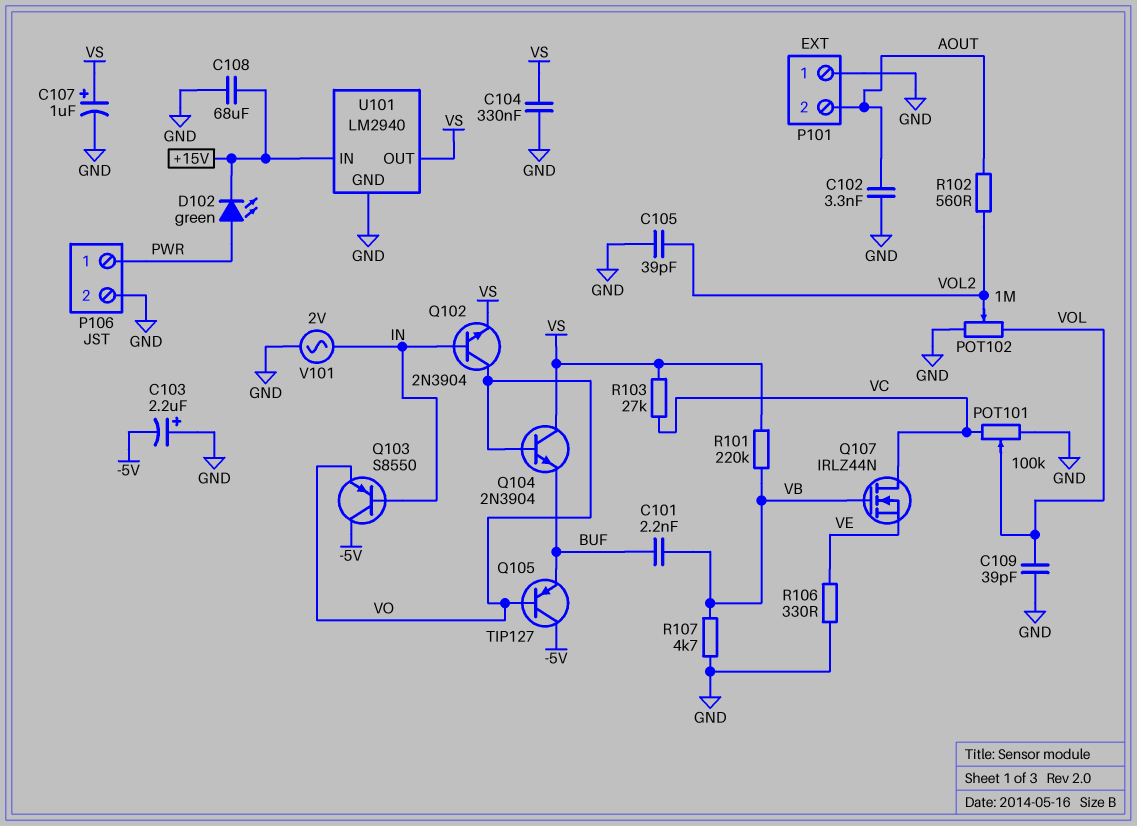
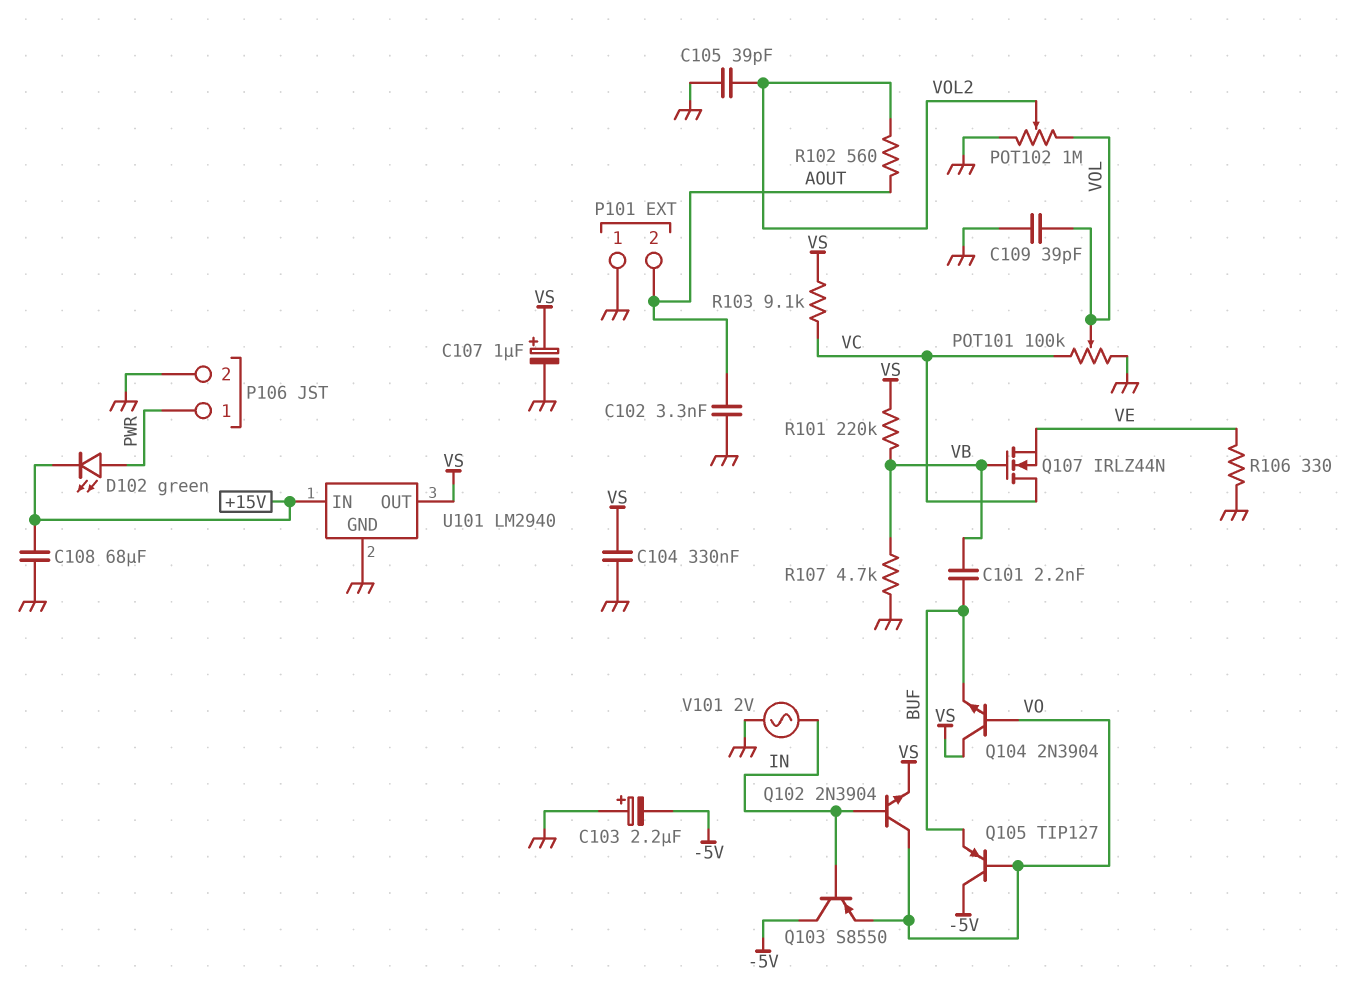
R103: 27k (VC, VS) -> 9.1k (VC, VS)

